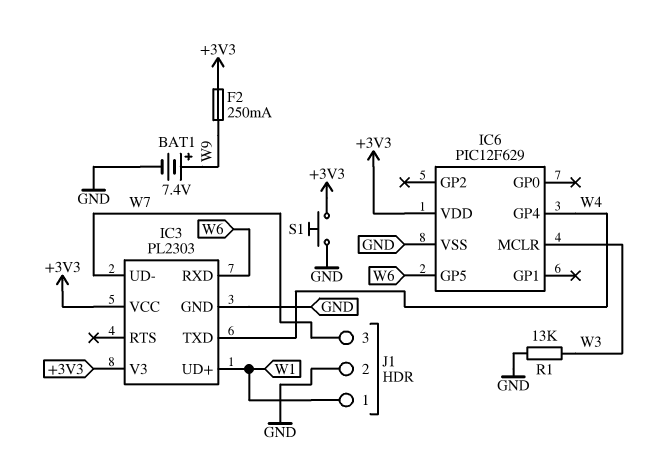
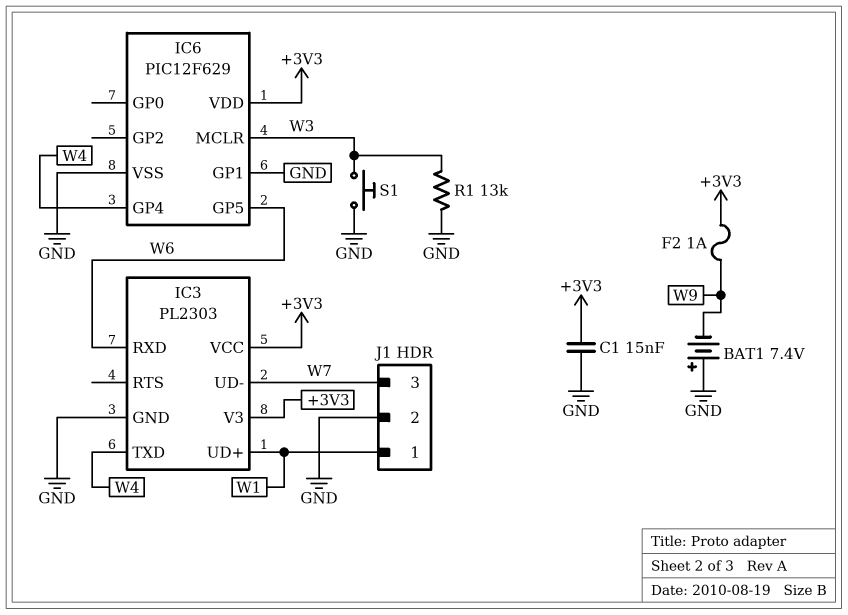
BAT1: 7.4V (plus W9, minus GND) -> 7.4V (plus GND, minus W9)
C1: none -> 15nF (+3V3, GND)
F2: 250mA (+3V3, W9) -> 1A (+3V3, W9)
IC6 pin GP1: none -> GND
S1: button (+3V3, GND) -> button (GND, W3)

